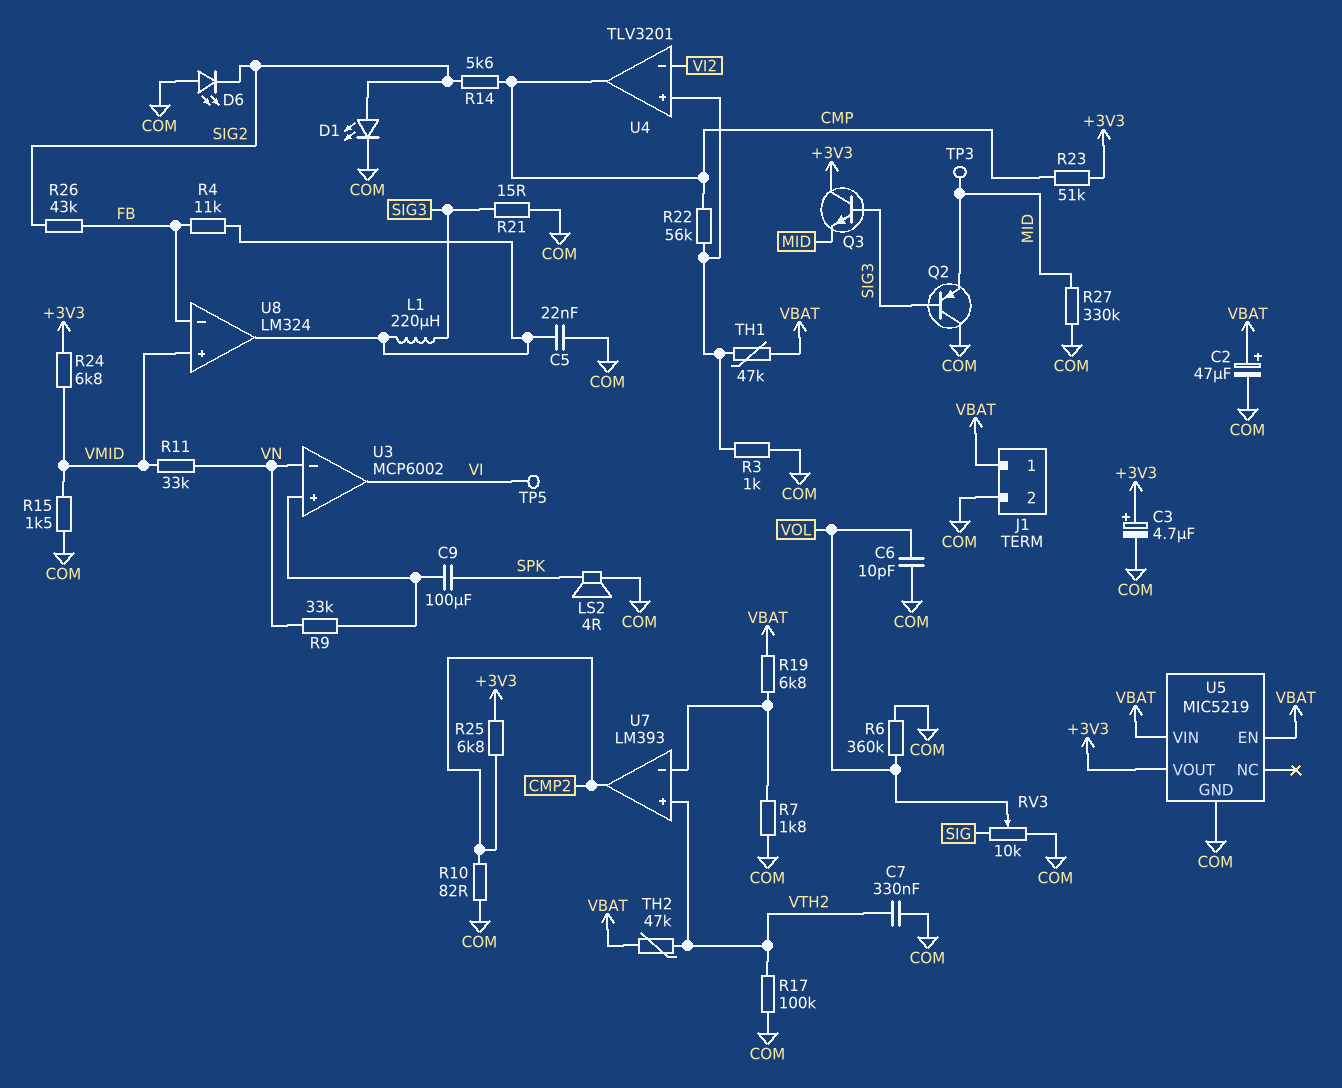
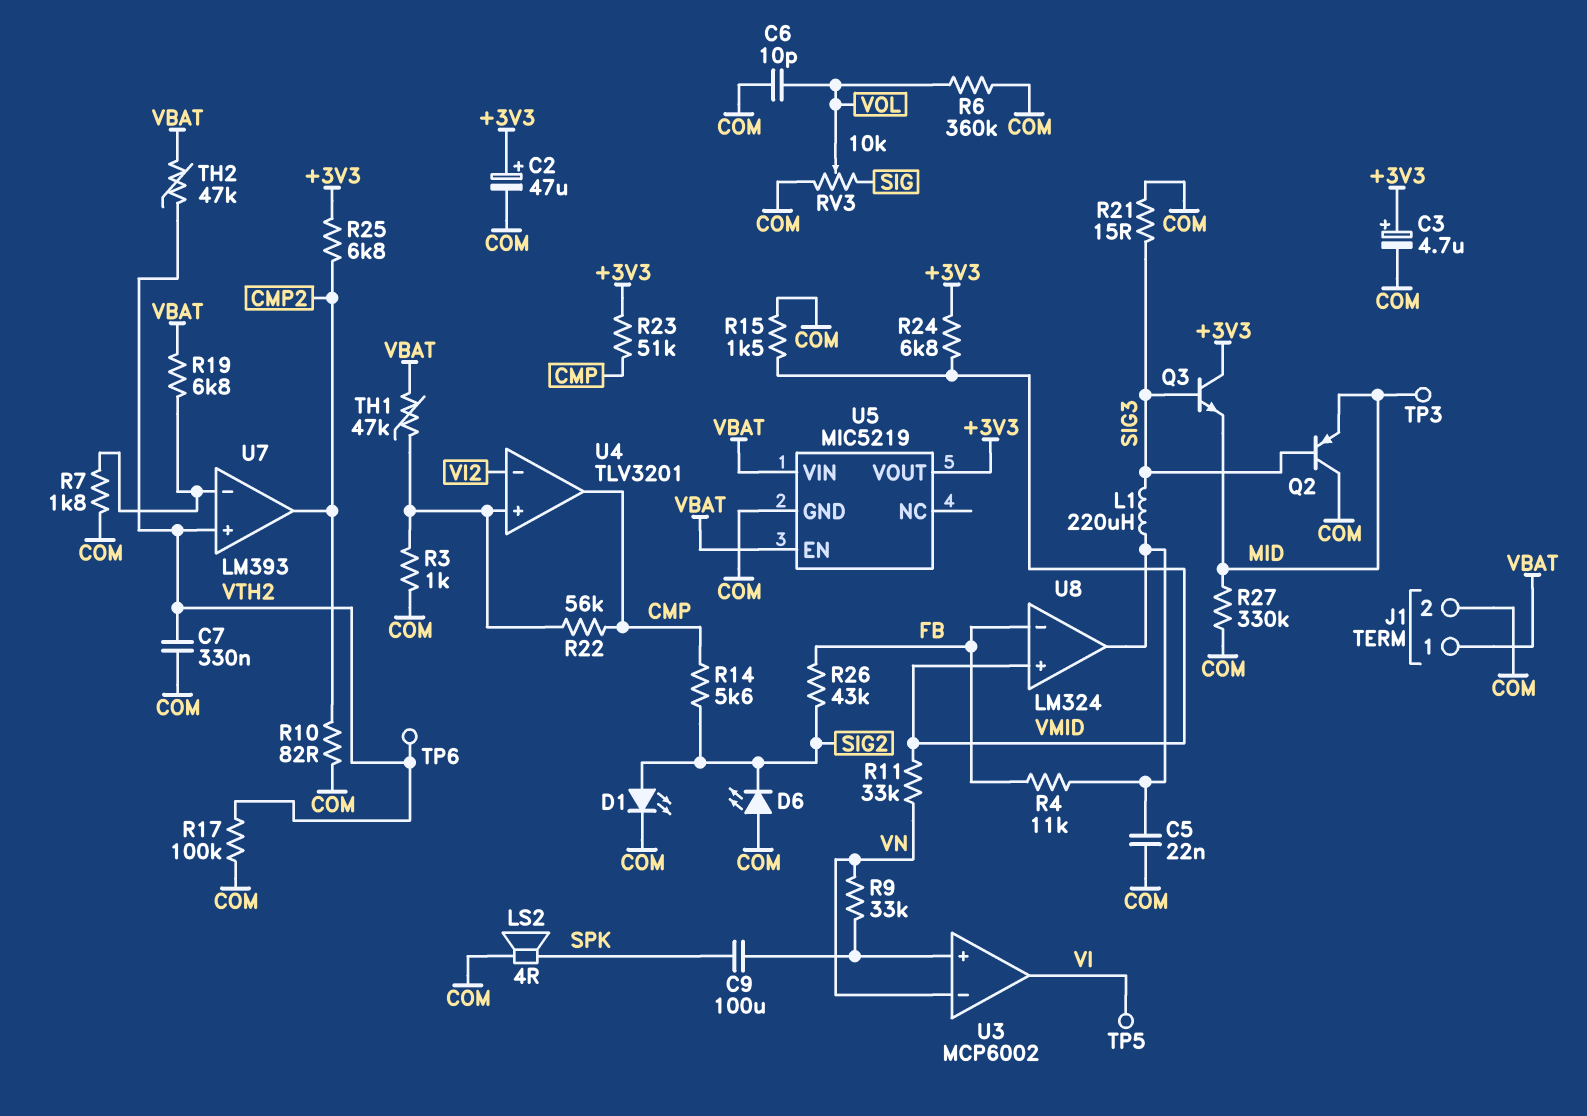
C2: 47uF (plus VBAT, minus COM) -> 47uF (plus +3V3, minus COM)
TP6: none -> test point (VTH2)

